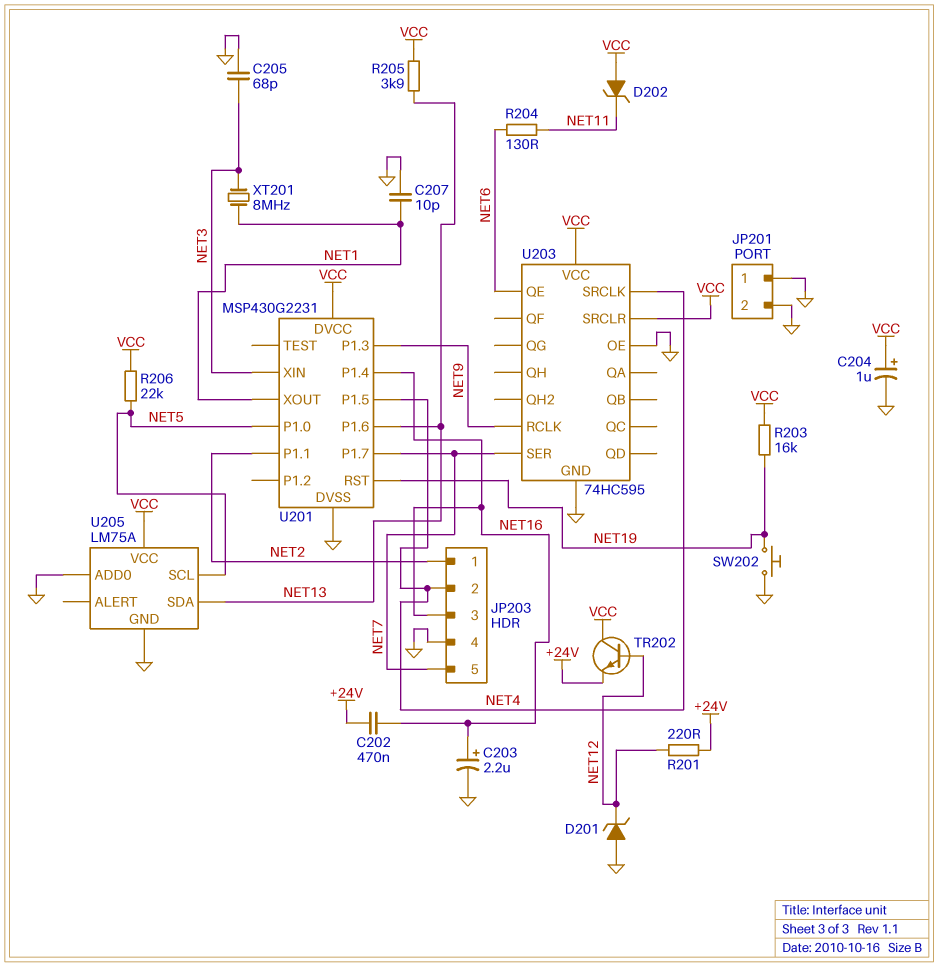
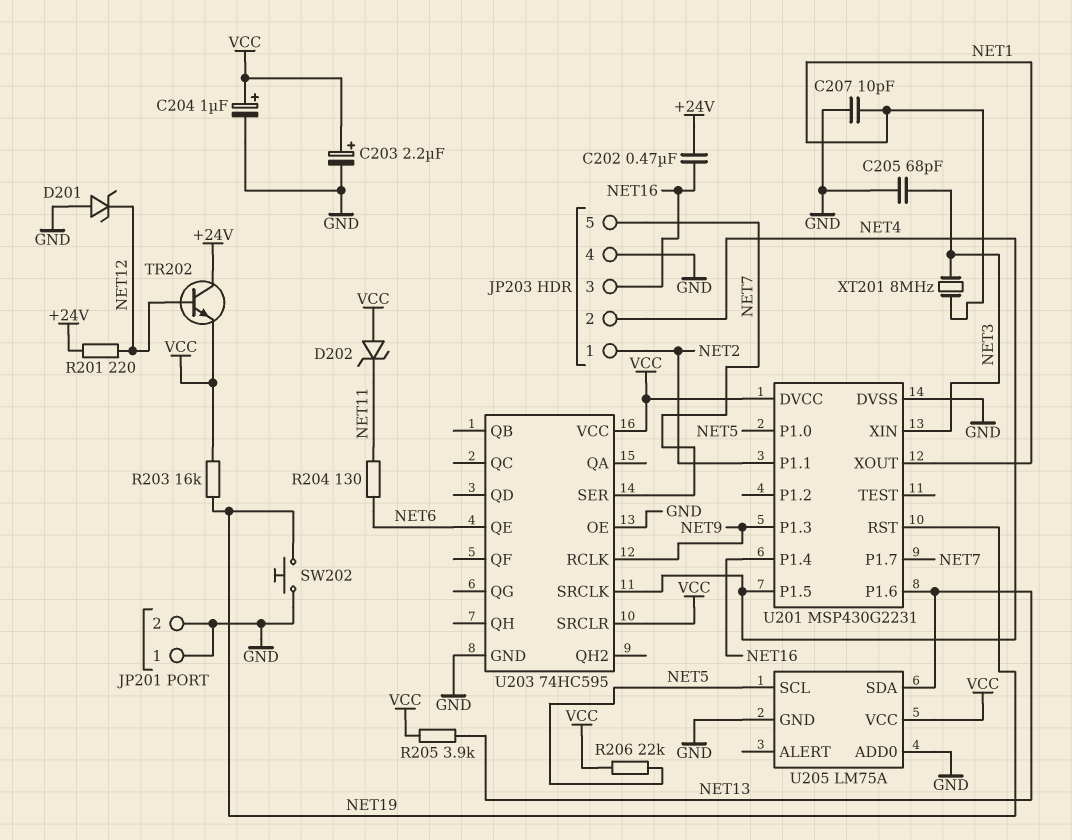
C203: 2.2uF (plus NET16, minus GND) -> 2.2uF (plus VCC, minus GND)
TR202: NPN (B NET12, C VCC, E +24V) -> NPN (B NET12, C +24V, E VCC)

